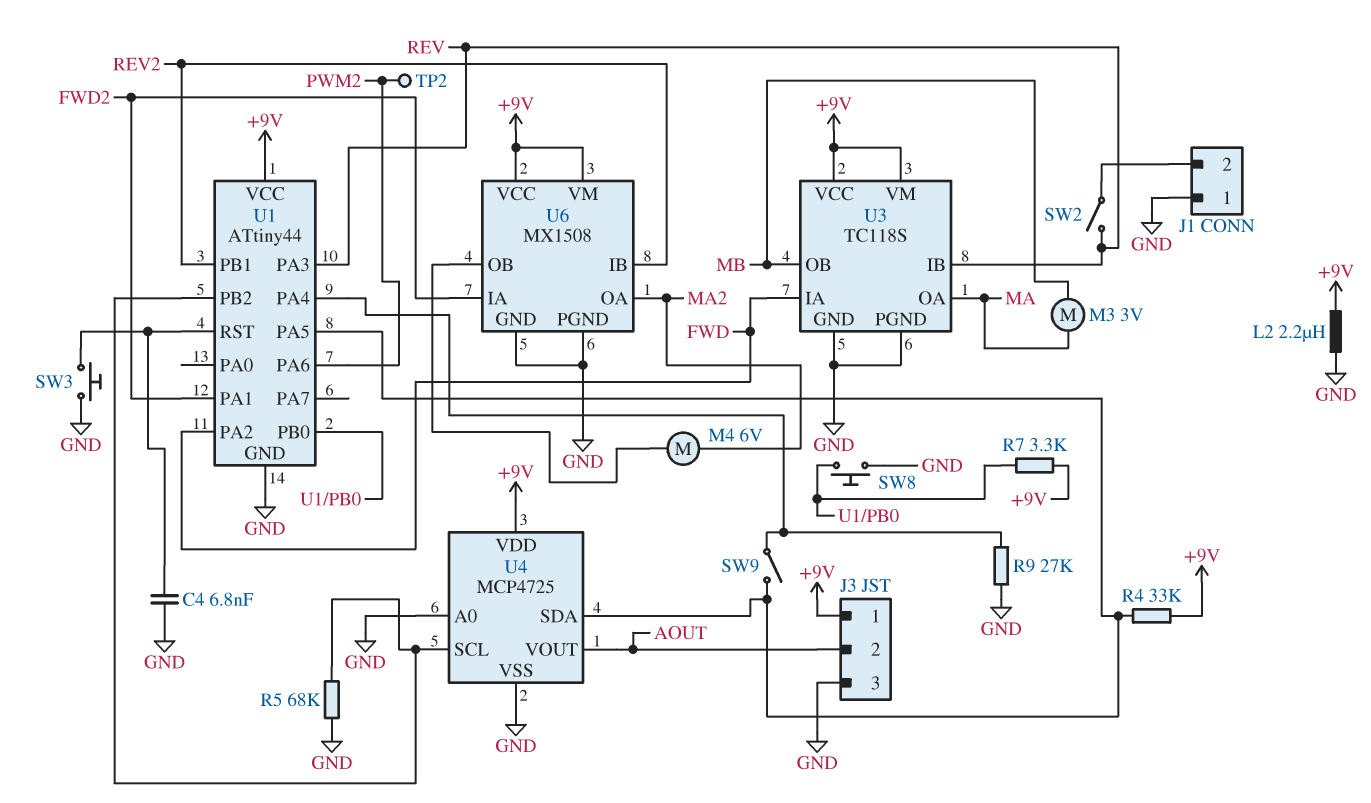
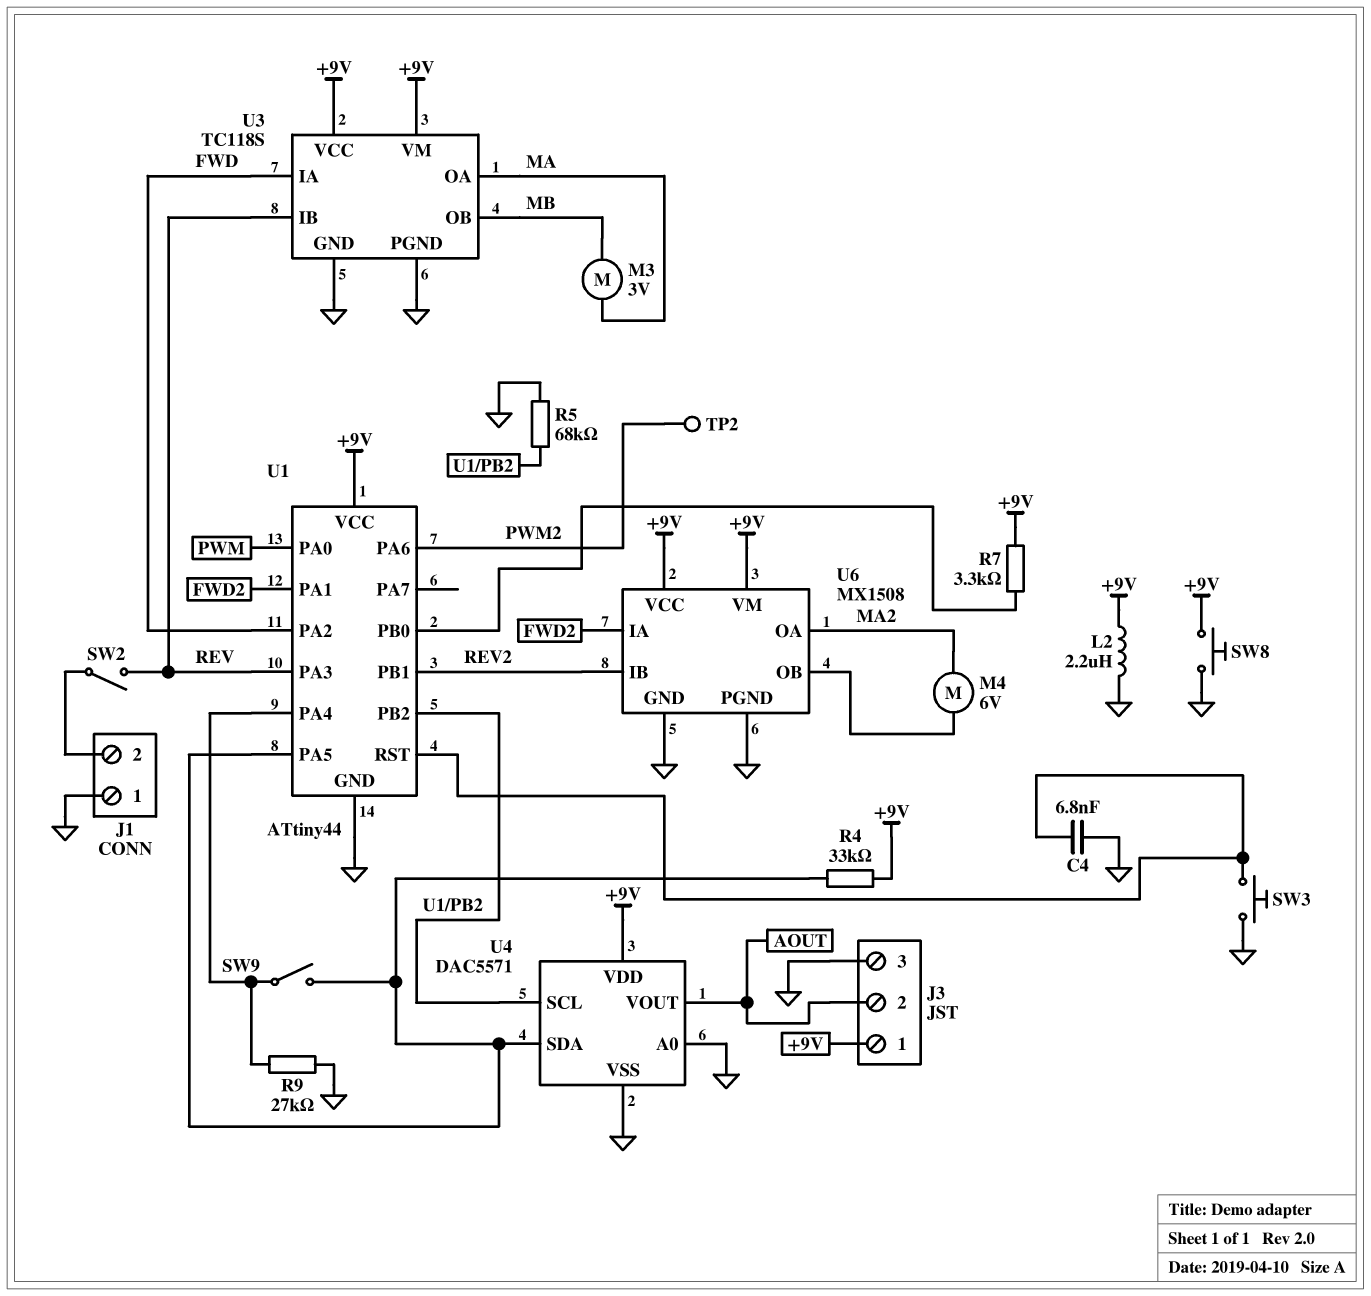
SW8: button (GND, U1/PB0) -> button (+9V, GND)
U1 pin PA0: none -> PWM
U4: MCP4725 -> DAC5571

